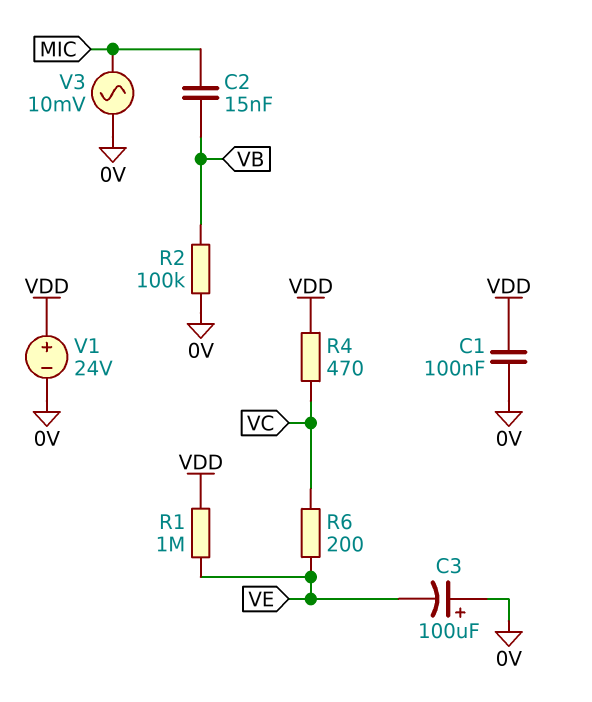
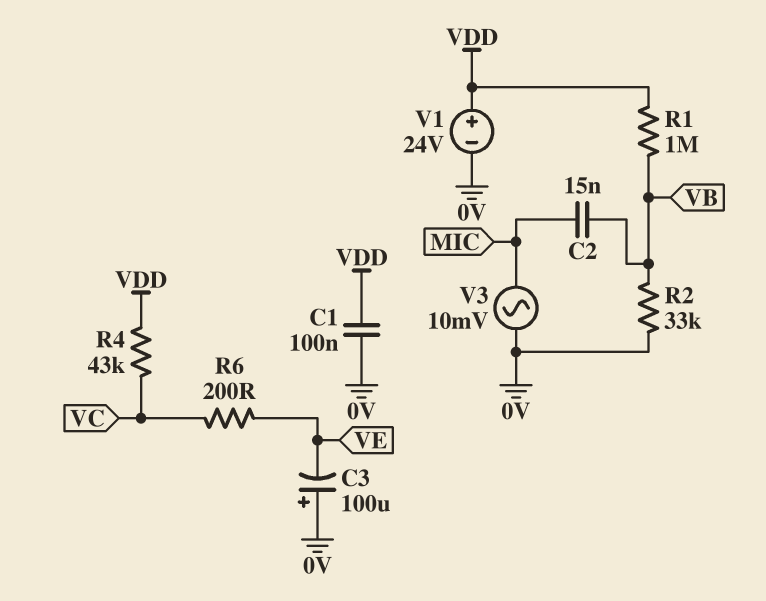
R1: 1M (VDD, VE) -> 1M (VB, VDD)
R2: 100k (0V, VB) -> 33k (0V, VB)
R4: 470 (VC, VDD) -> 43k (VC, VDD)

